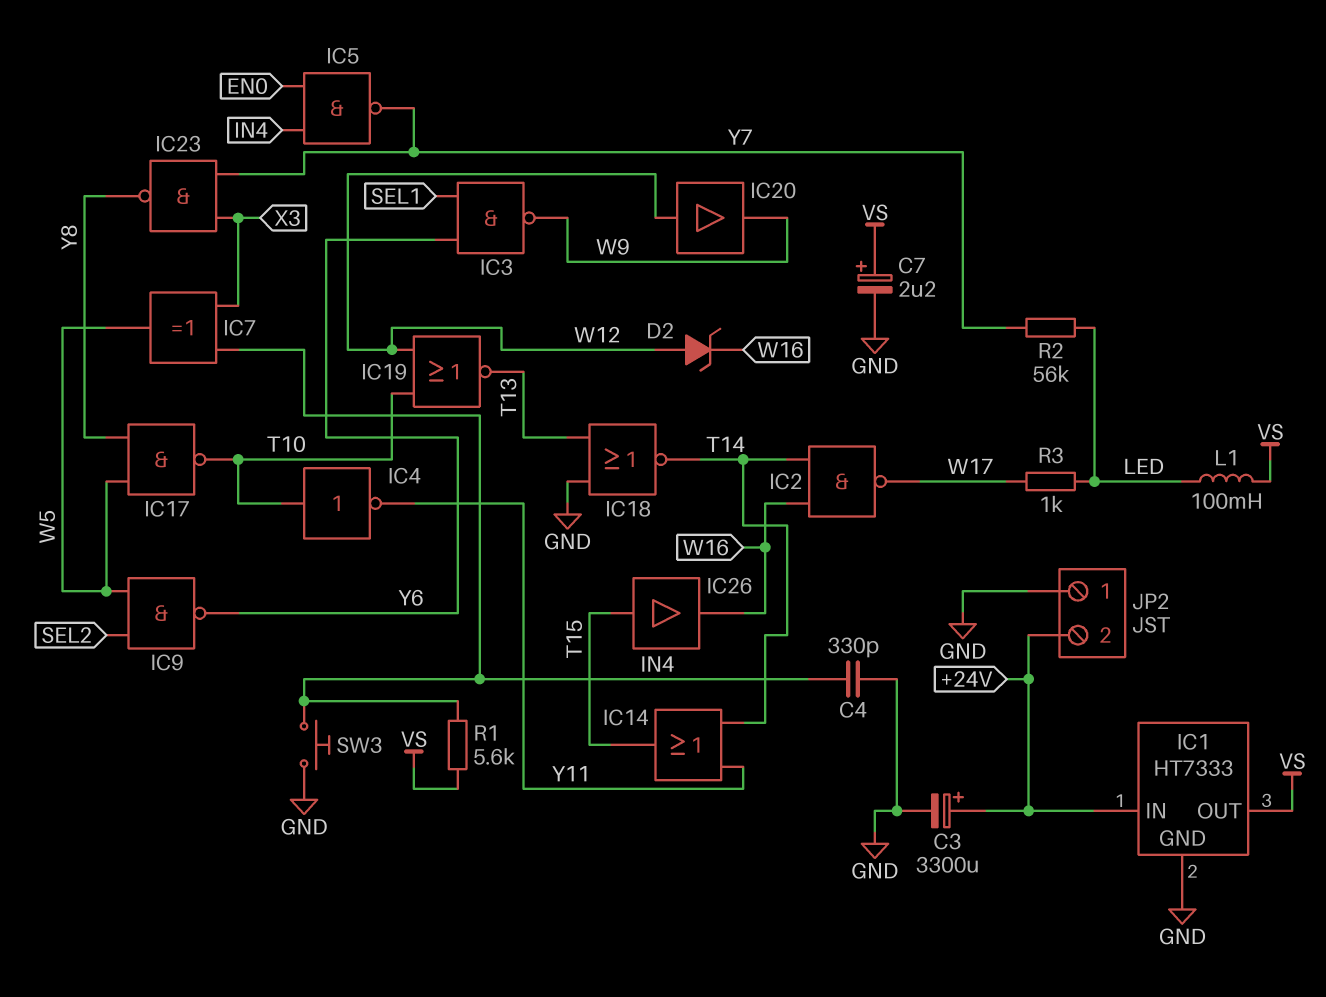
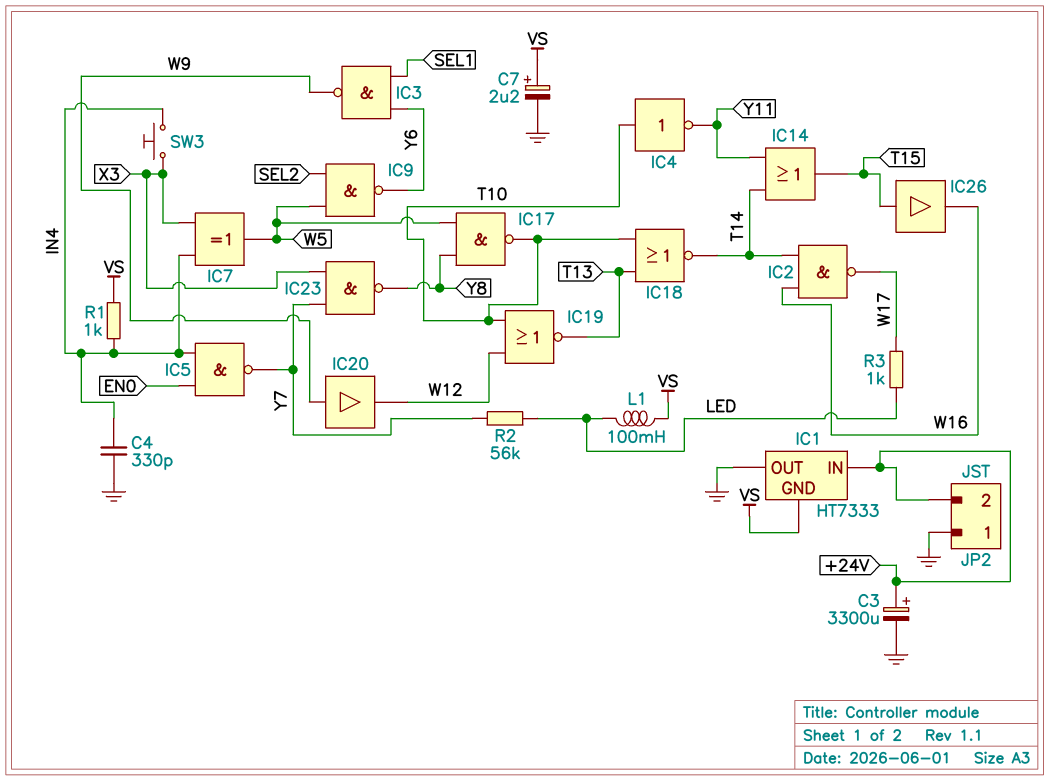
D2: zener (A W12, K W16) -> none
IC1 pin GND: GND -> VS
IC1 pin OUT: VS -> GND
IC18: NOR (in GND, in T13, out T14) -> NOR (in T10, in T13, out T14)
IC20: buffer (in W12, out W9) -> buffer (in W9, out W12)
R1: 5.6k (IN4, VS) -> 1k (IN4, VS)
SW3: button (GND, IN4) -> button (IN4, X3)

